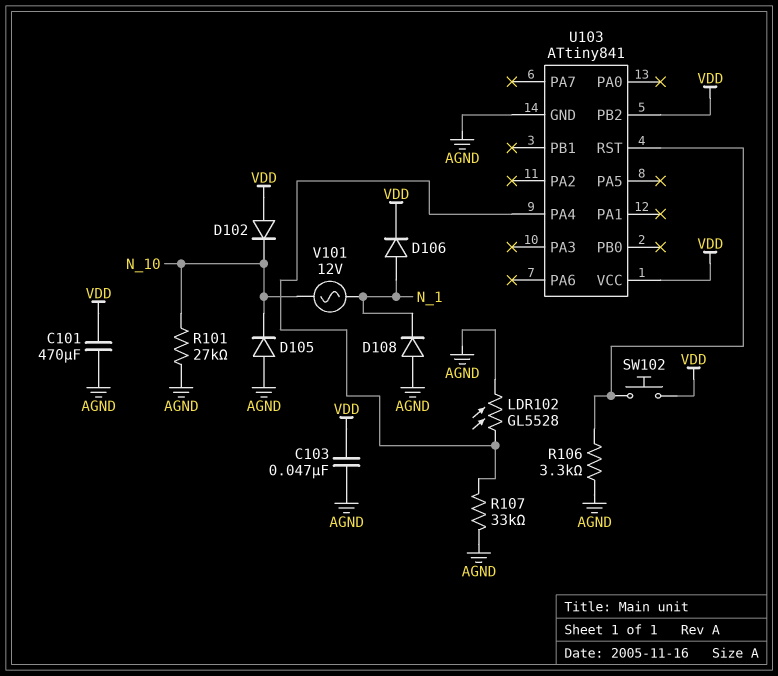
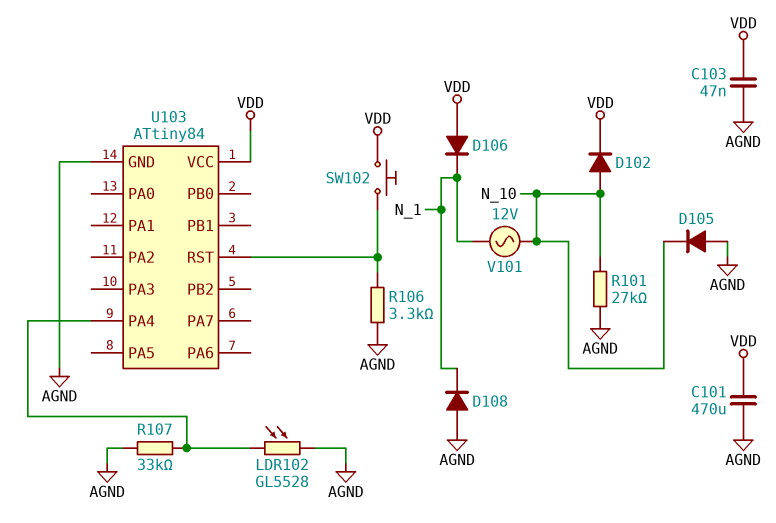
D102: diode (A VDD, K N_10) -> diode (A N_10, K VDD)
D106: diode (A N_1, K VDD) -> diode (A VDD, K N_1)
U103: ATtiny841 -> ATtiny84
U103 pin PB2: VDD -> none

